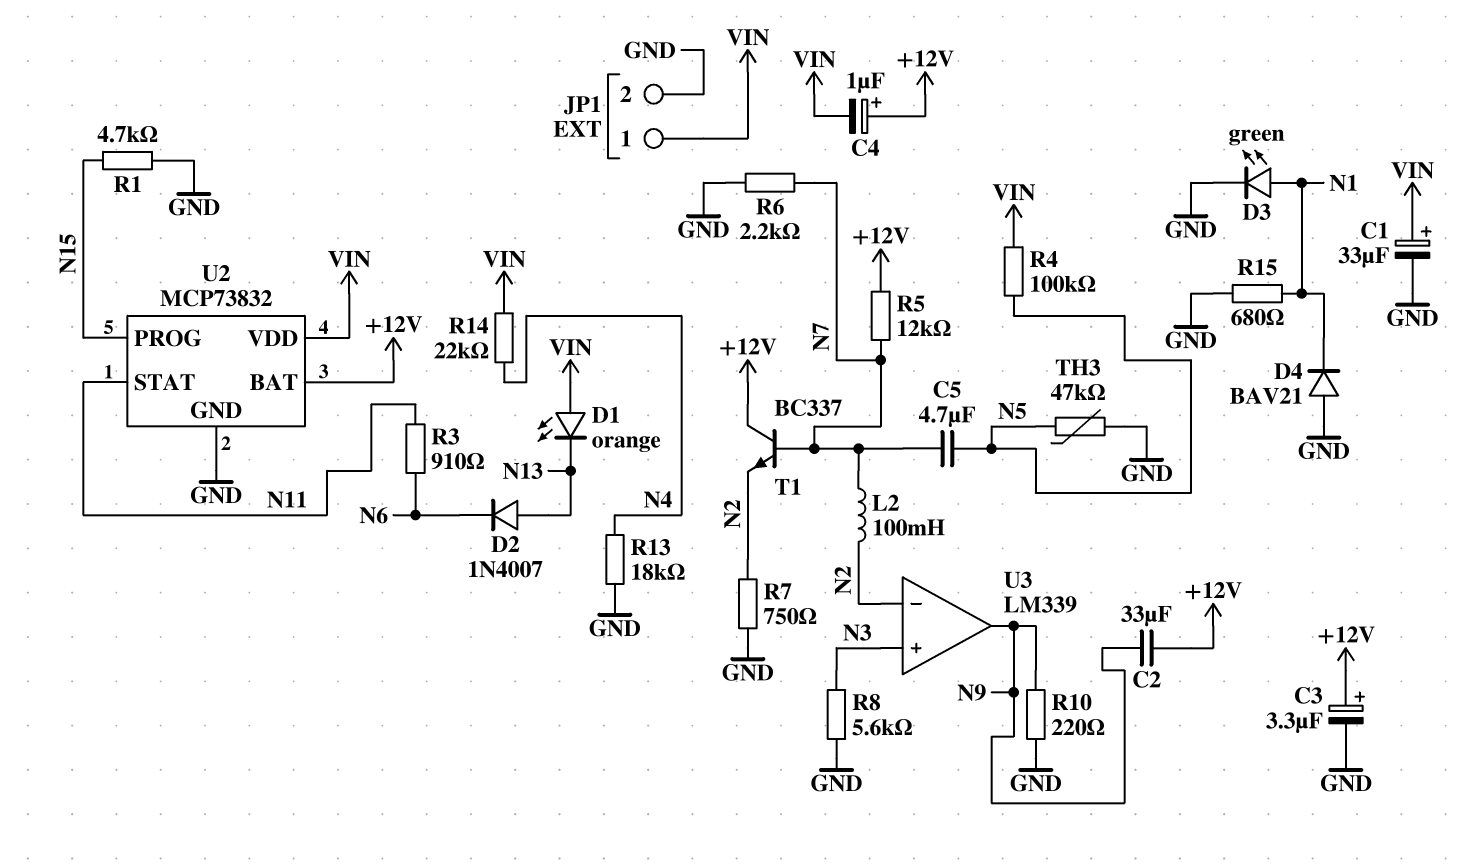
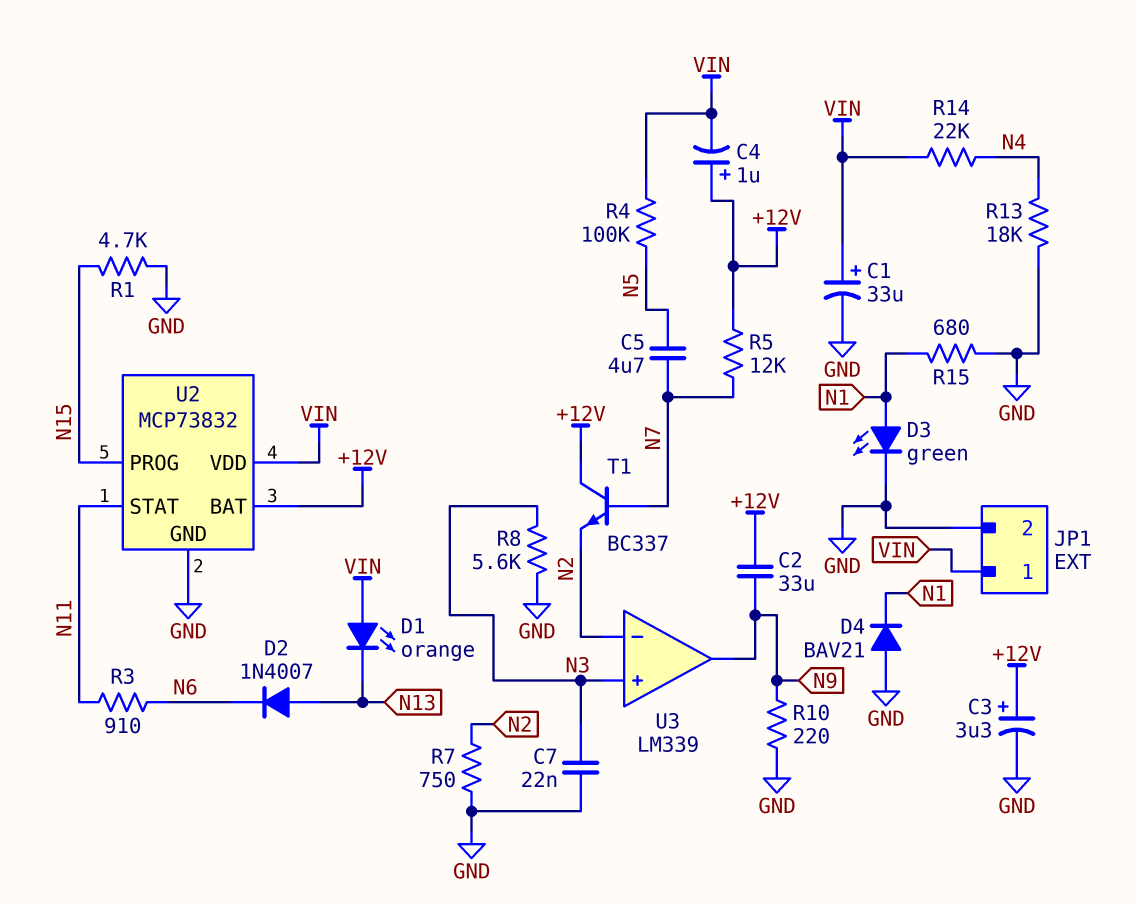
C7: none -> 22nF (GND, N3)
L2: 100mH (N2, N7) -> none
R6: 2.2k (GND, N7) -> none
TH3: 47k (GND, N5) -> none

